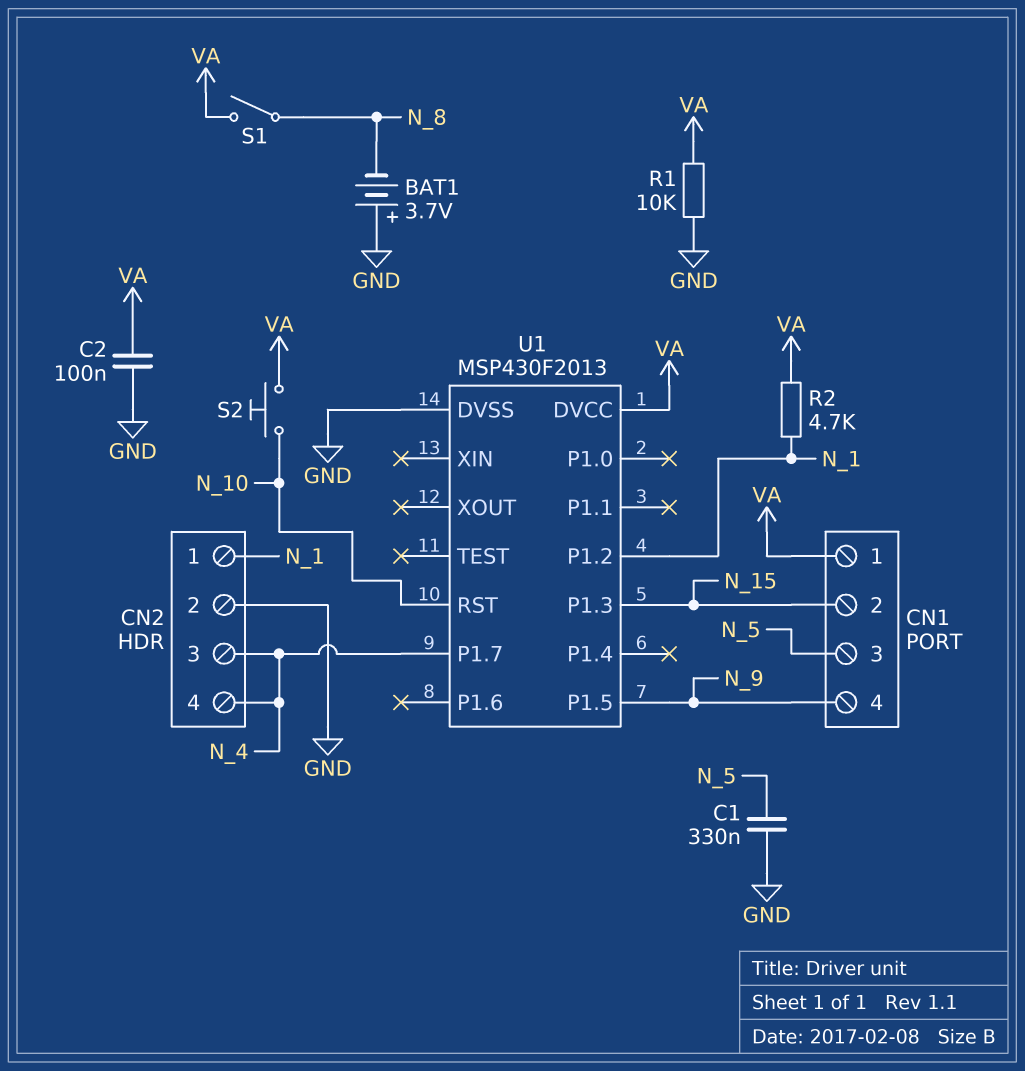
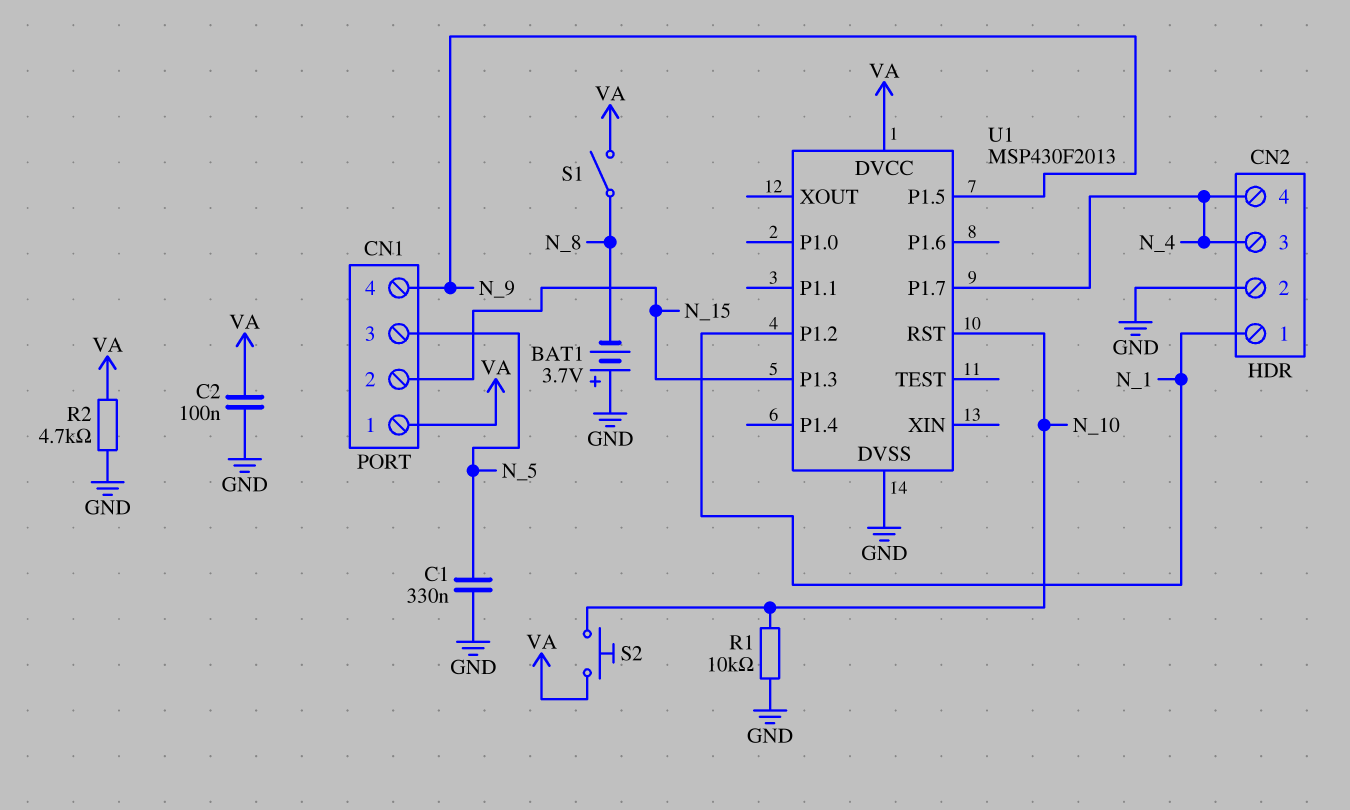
R1: 10k (GND, VA) -> 10k (GND, N_10)
R2: 4.7k (N_1, VA) -> 4.7k (GND, VA)

